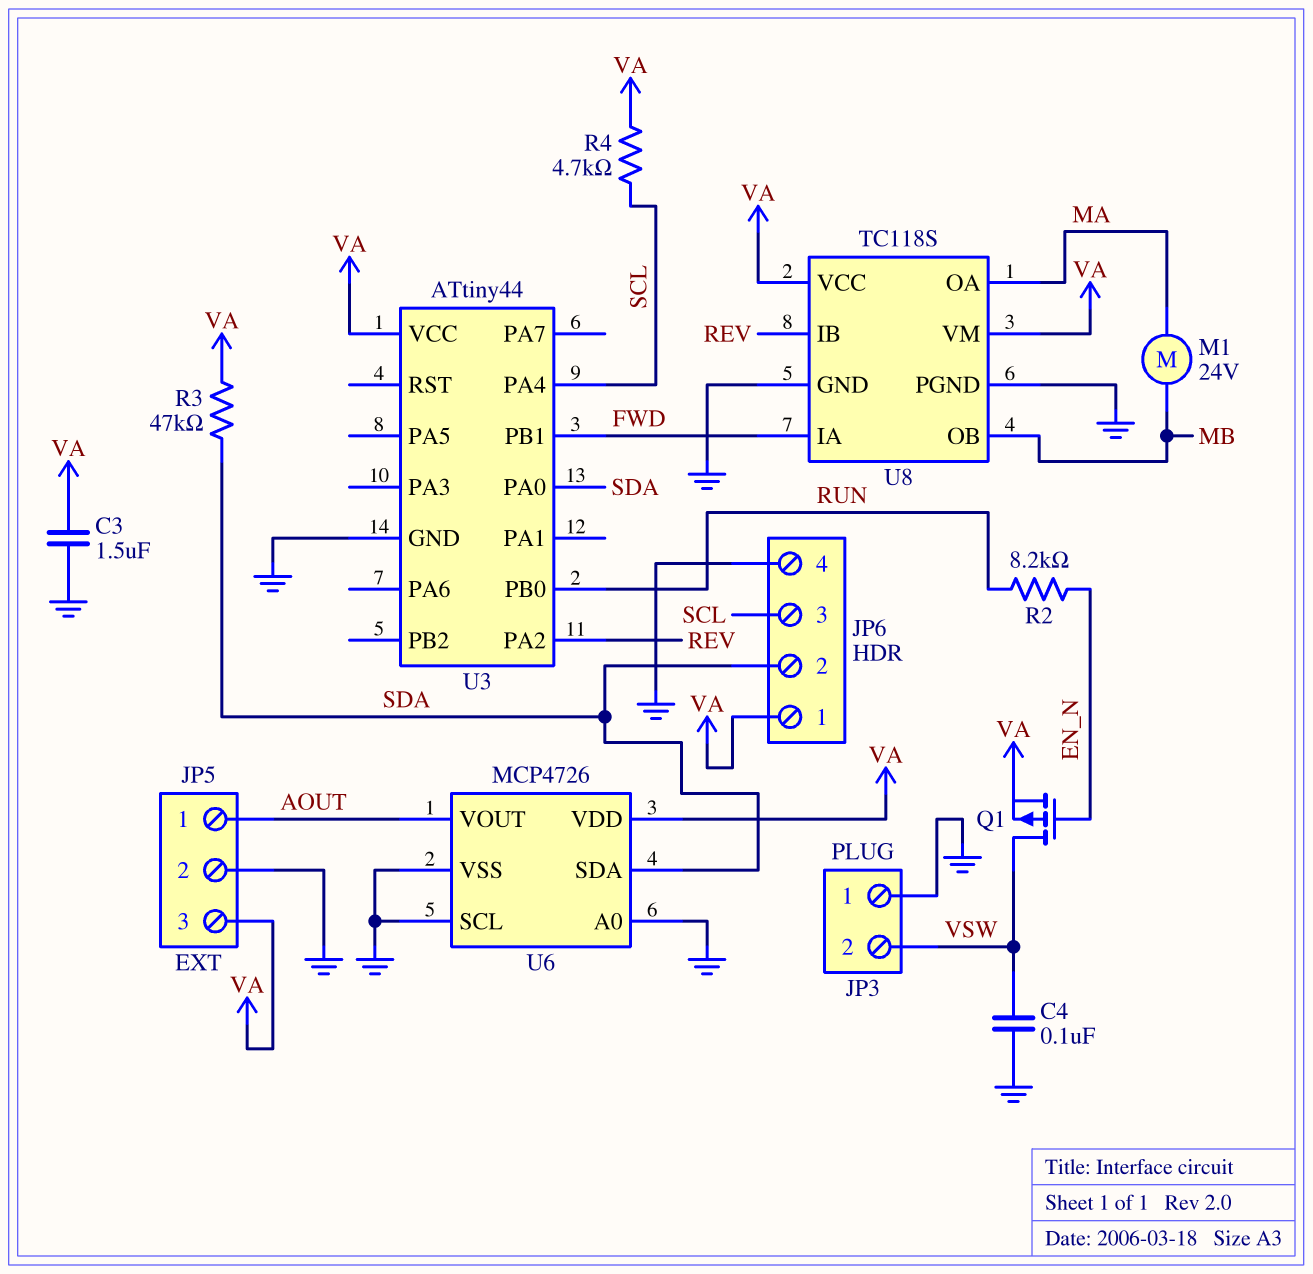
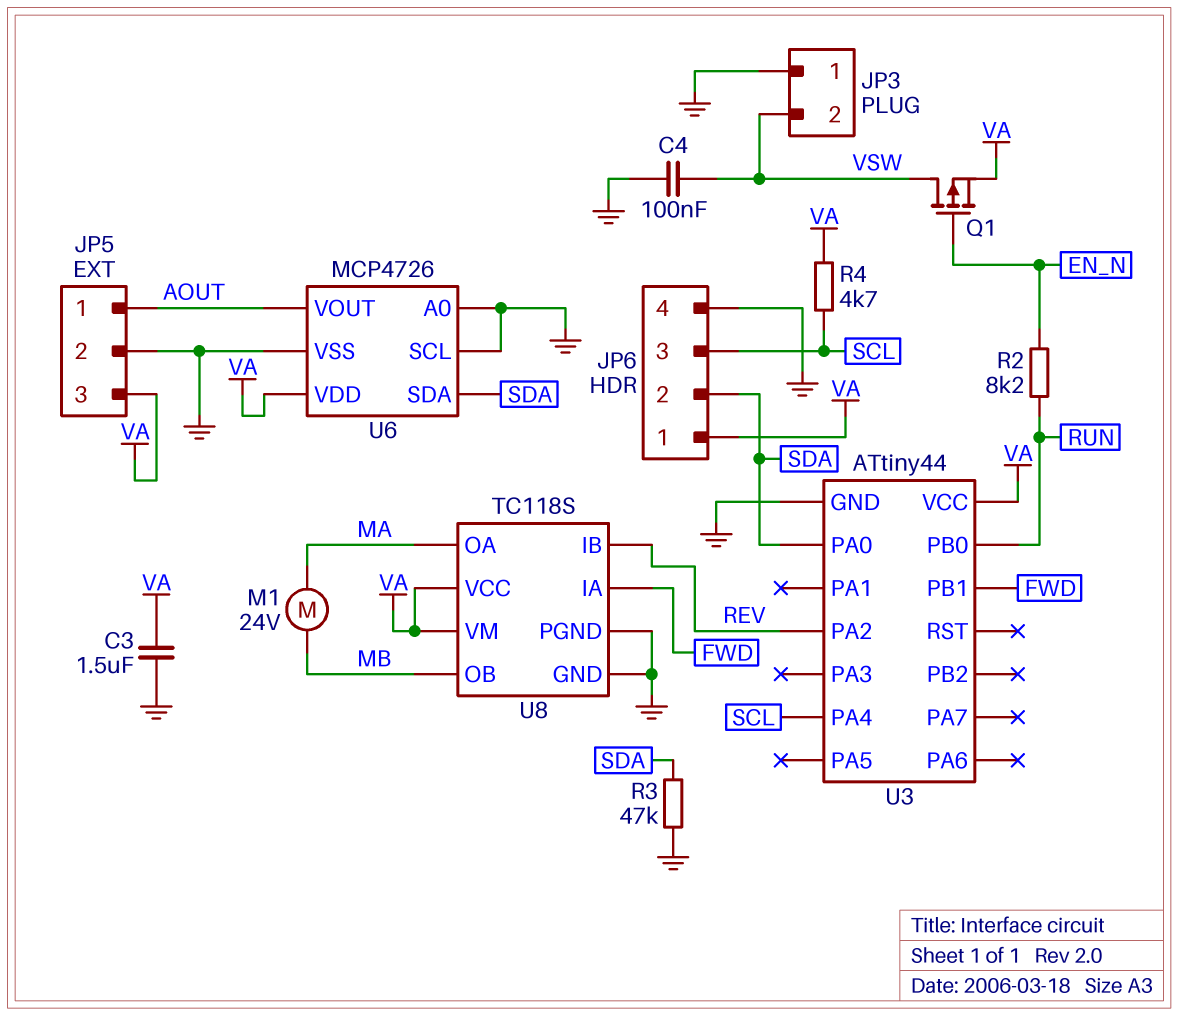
R3: 47k (SDA, VA) -> 47k (GND, SDA)

